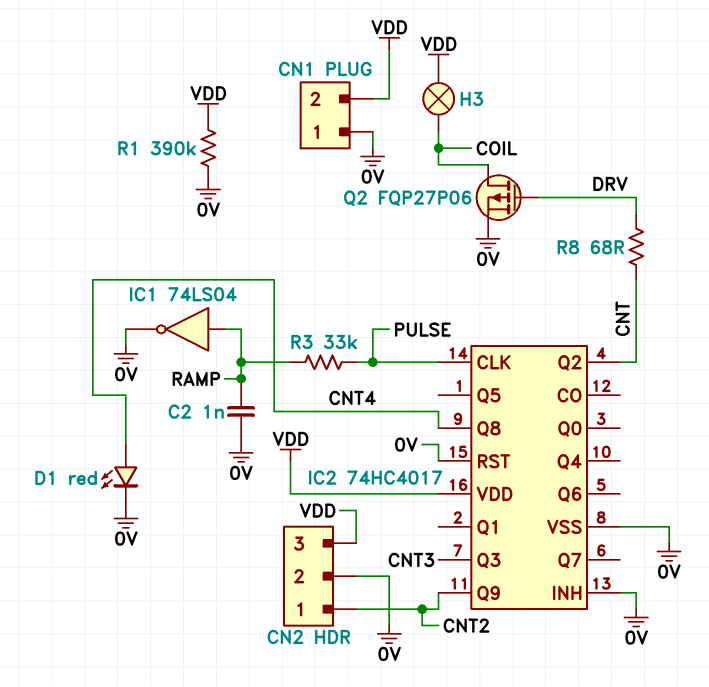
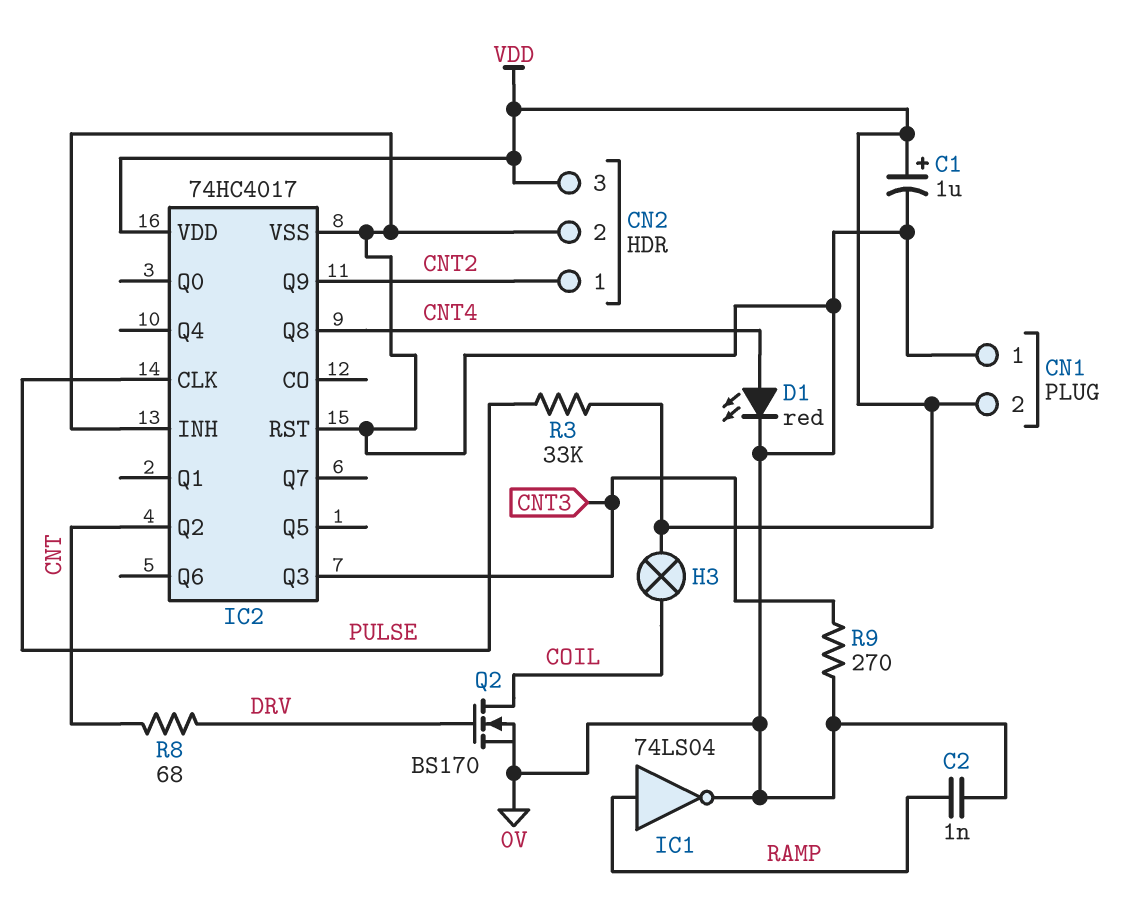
C1: none -> 1uF (plus VDD, minus 0V)
Q2: PMOS FQP27P06 (G DRV, D COIL, S 0V) -> NMOS BS170 (G DRV, D COIL, S 0V)
R1: 390k (0V, VDD) -> none
R3: 33k (PULSE, RAMP) -> 33k (PULSE, VDD)
R9: none -> 270 (0V, CNT3)

